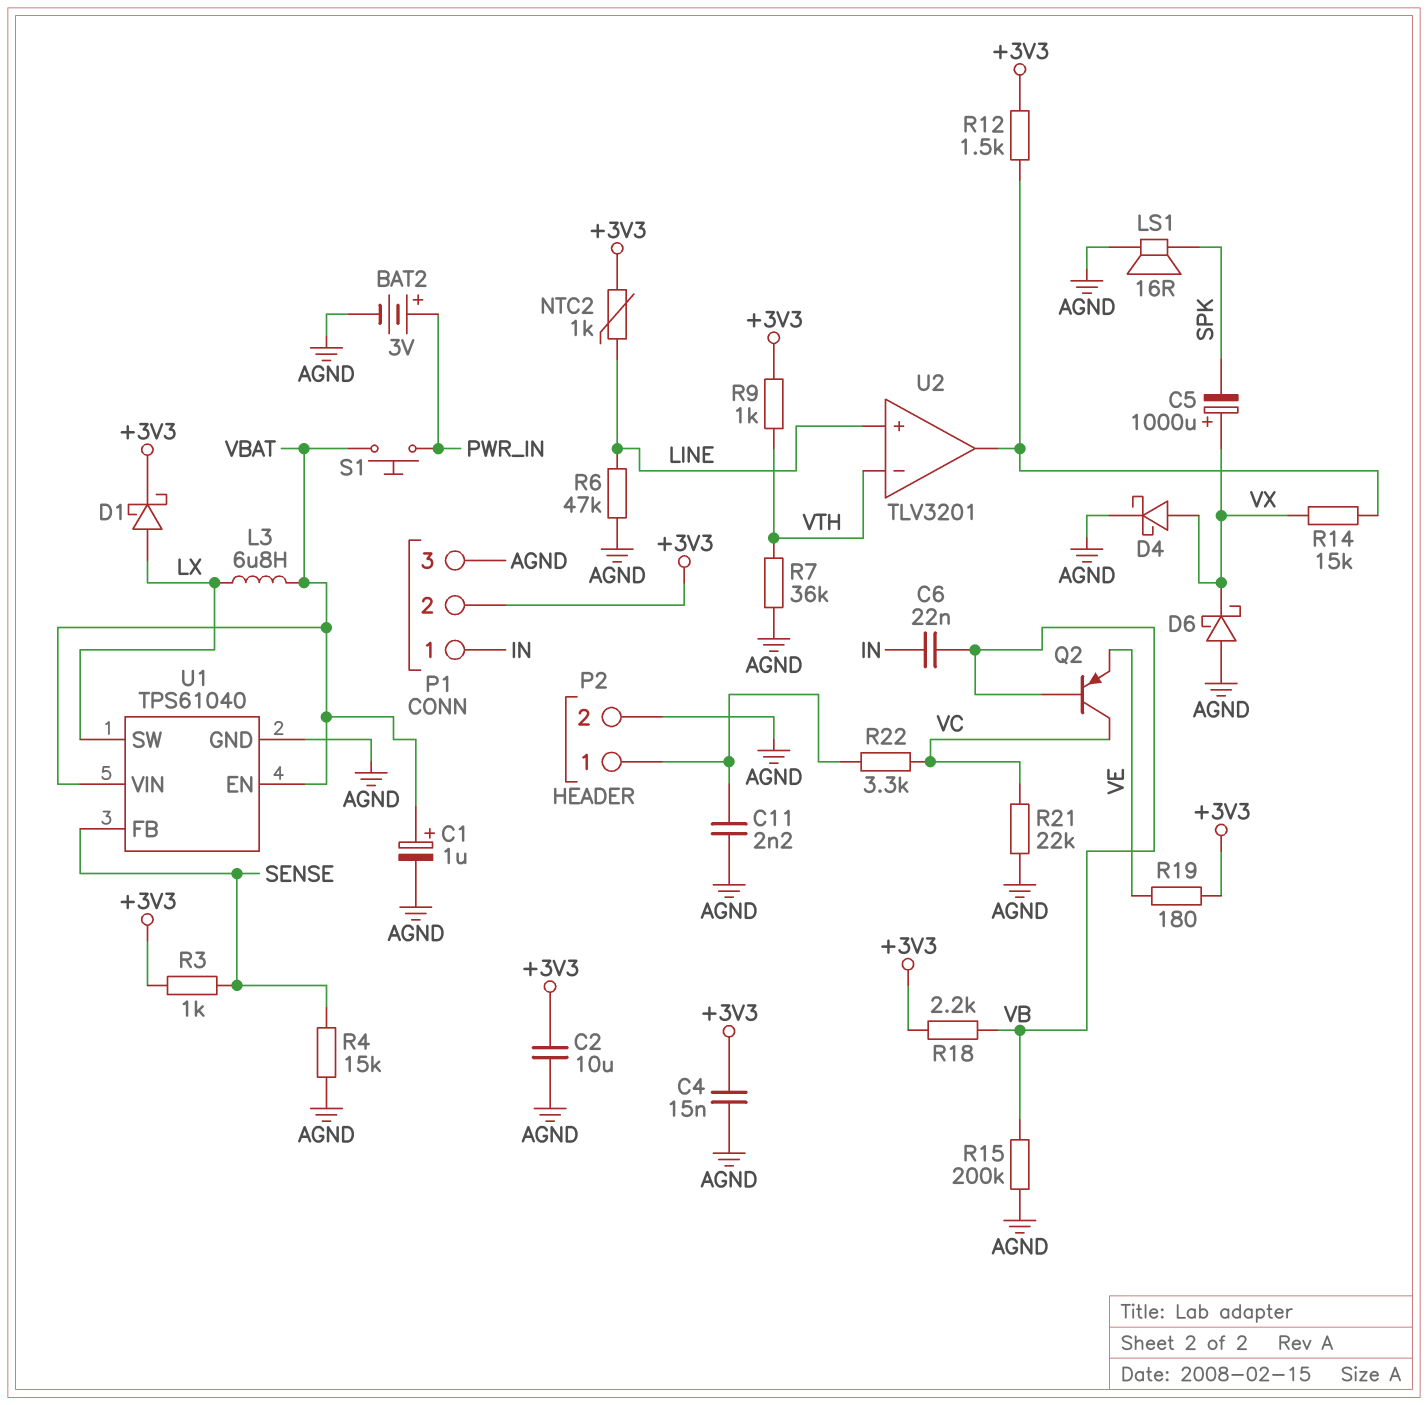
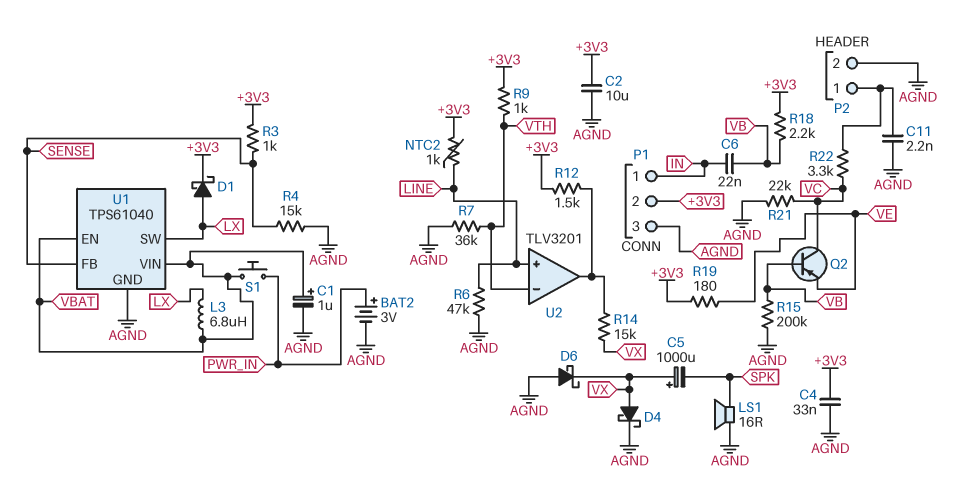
C4: 15nF (+3V3, AGND) -> 33nF (+3V3, AGND)

